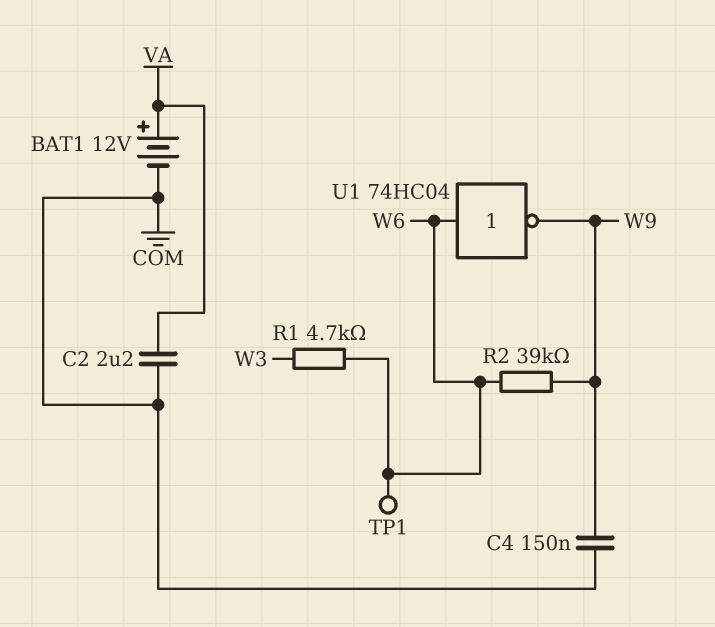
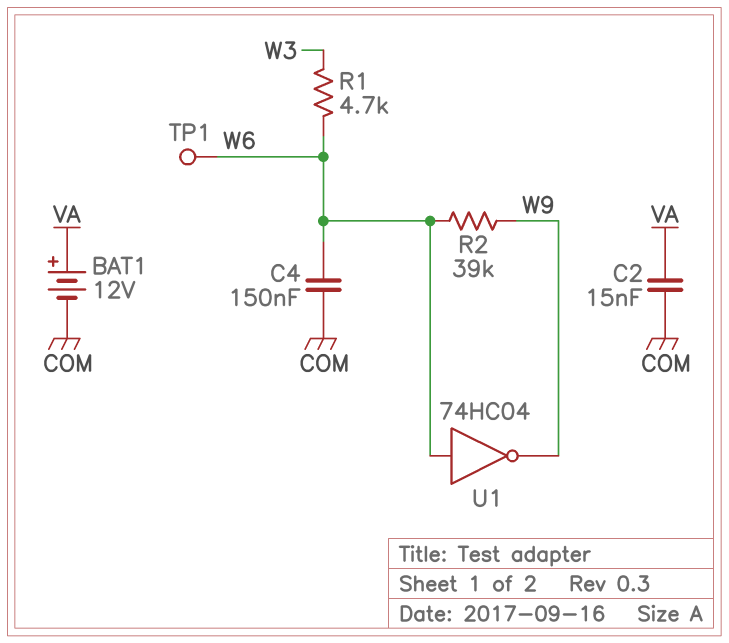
C2: 2.2uF (COM, VA) -> 15nF (COM, VA)
C4: 150nF (COM, W9) -> 150nF (COM, W6)

